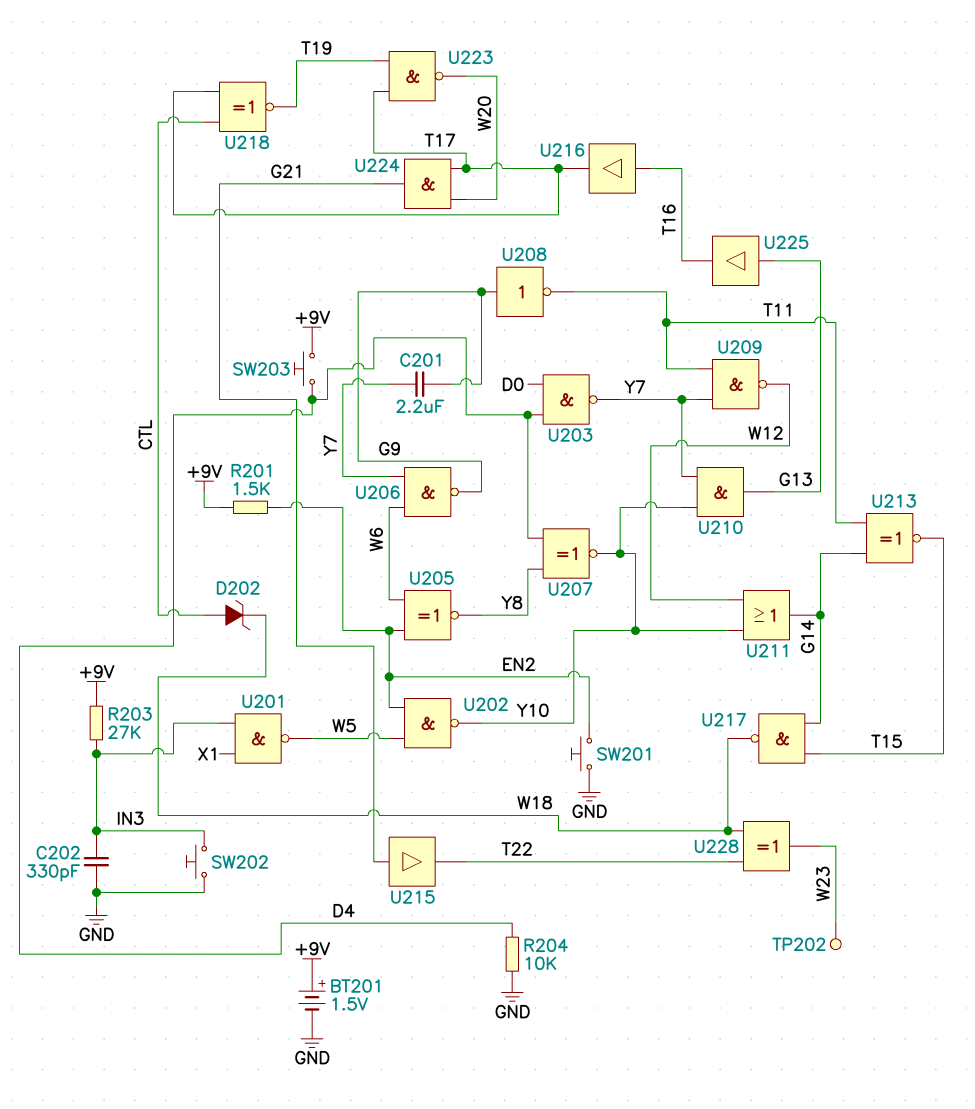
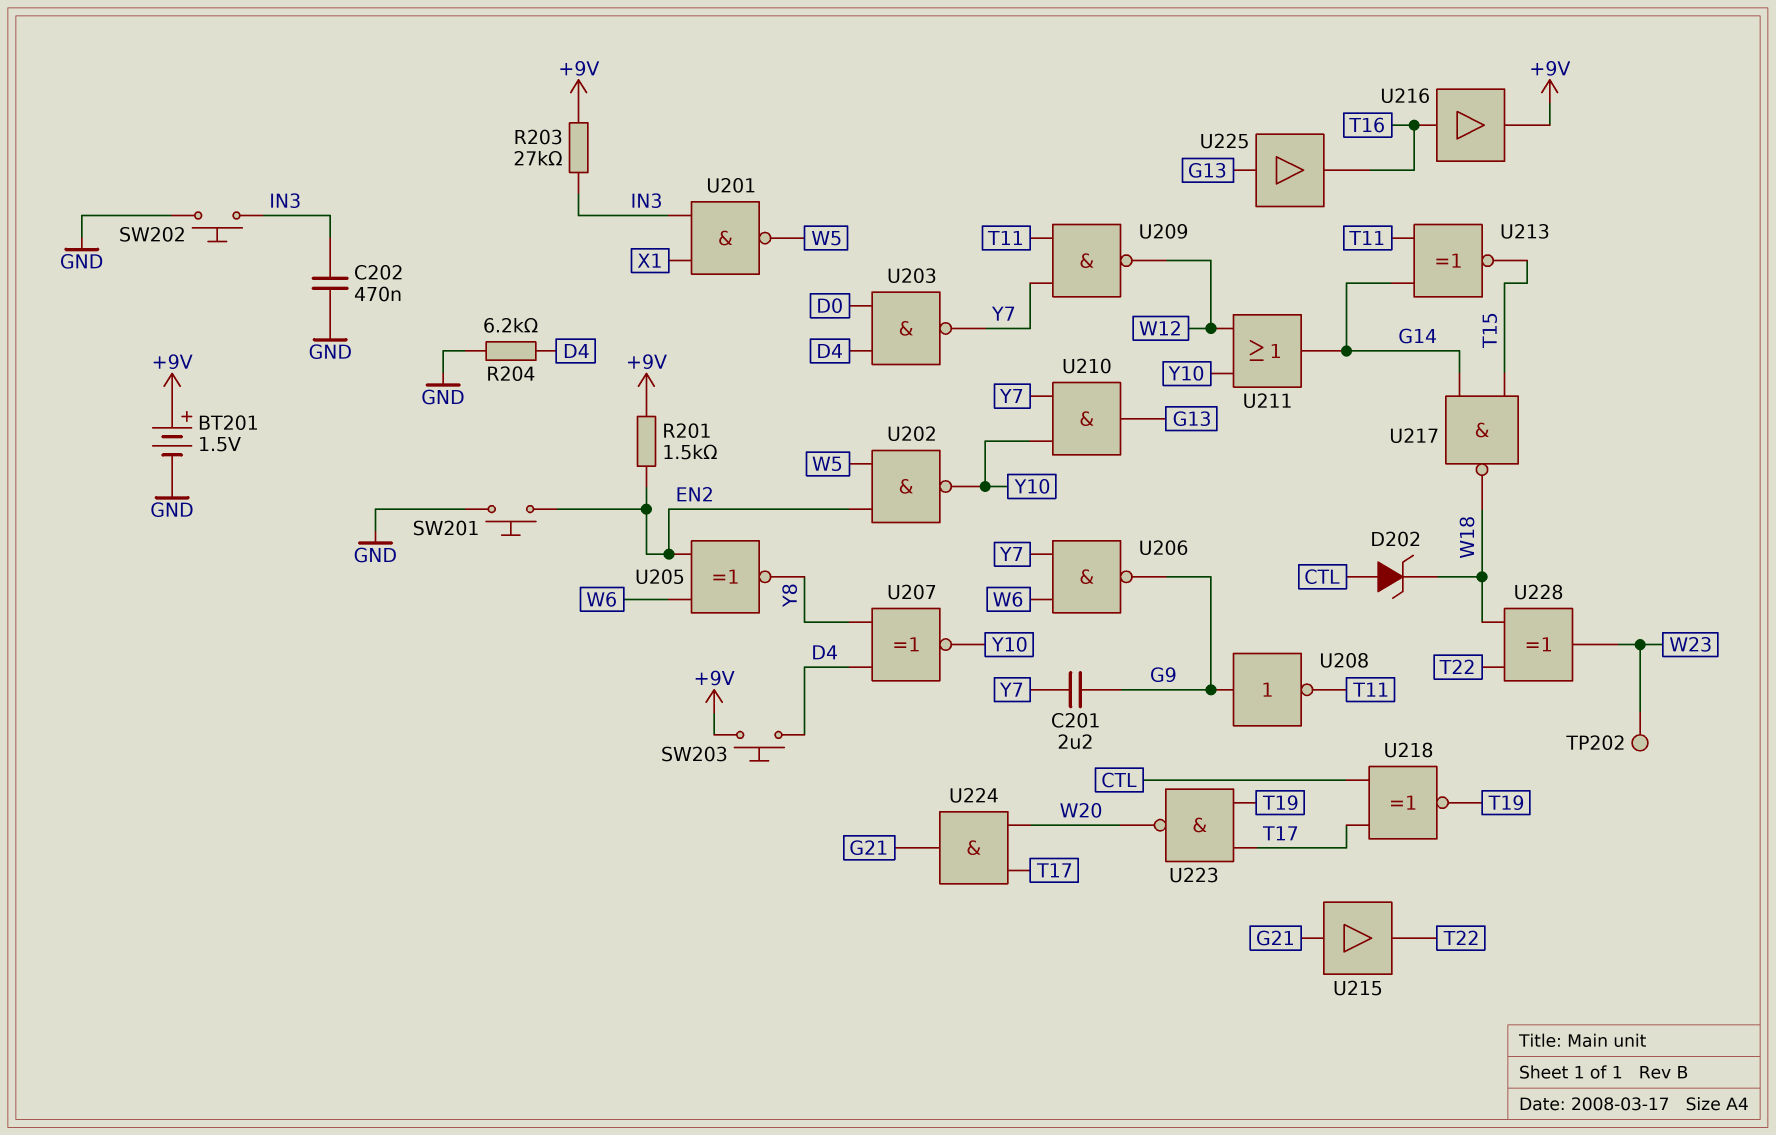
C202: 330pF (GND, IN3) -> 470nF (GND, IN3)
R204: 10k (D4, GND) -> 6.2k (D4, GND)
U216: buffer (in T16, out T17) -> buffer (in T16, out +9V)

